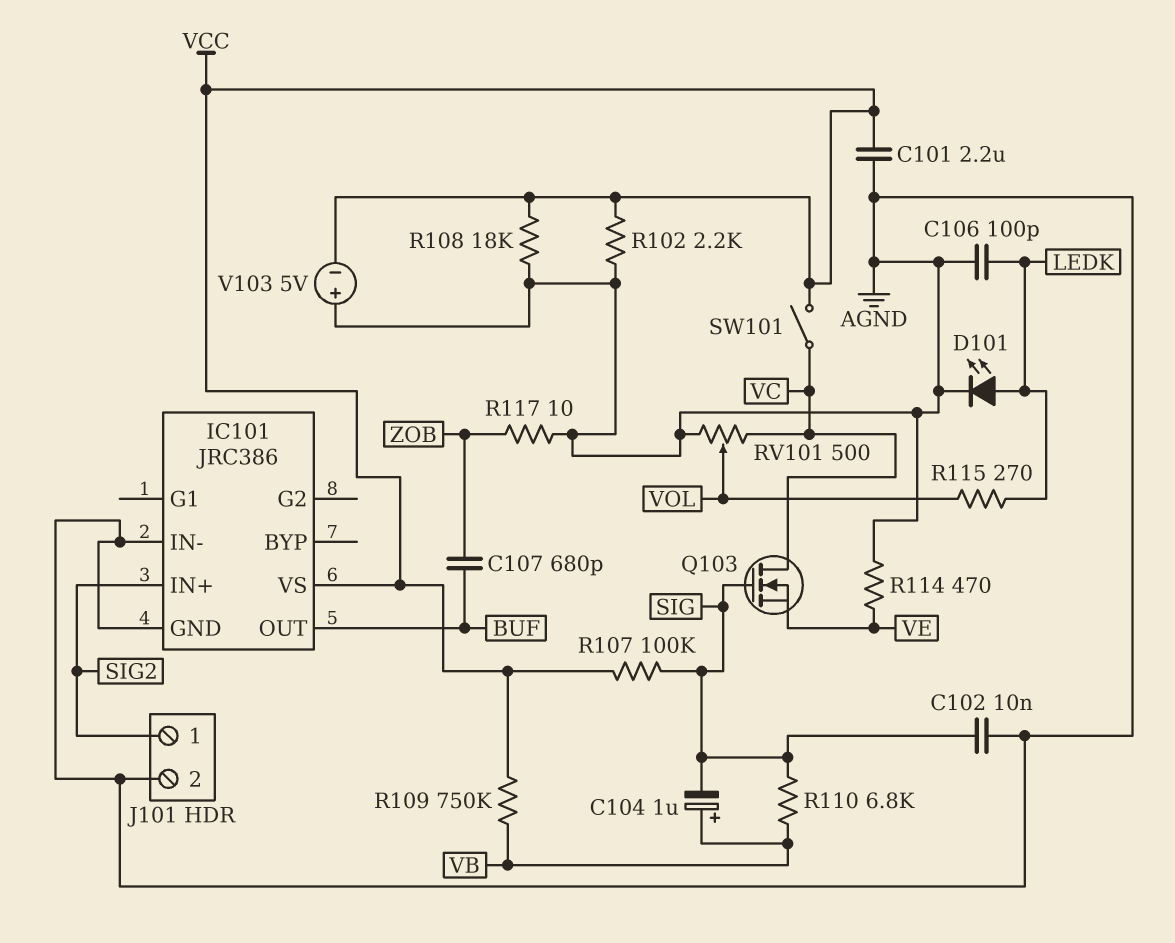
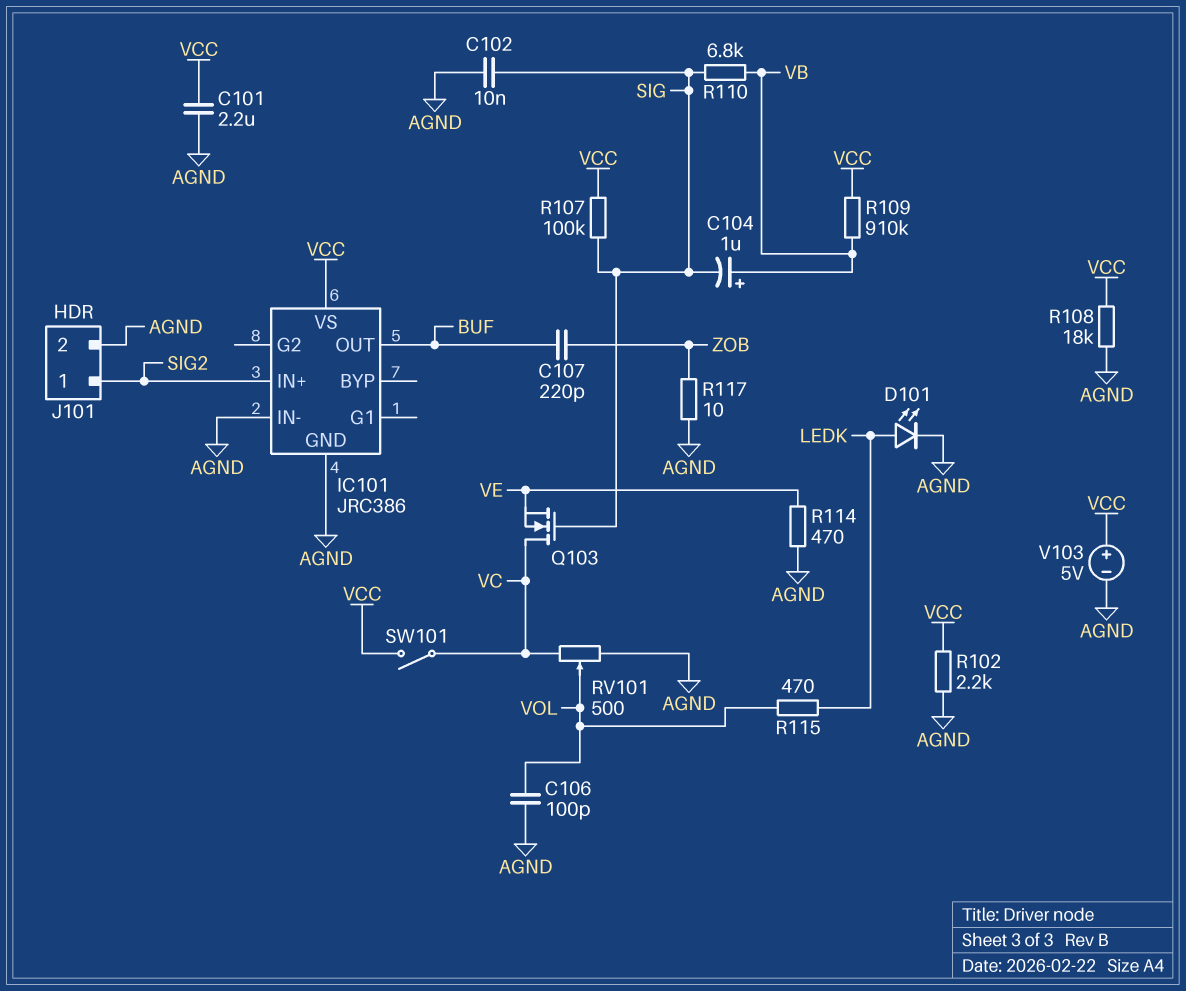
C106: 100pF (AGND, LEDK) -> 100pF (AGND, VOL)
C107: 680pF (BUF, ZOB) -> 220pF (BUF, ZOB)
R109: 750k (VB, VCC) -> 910k (VB, VCC)
R115: 270 (LEDK, VOL) -> 470 (LEDK, VOL)
V103: 5V (plus AGND, minus VCC) -> 5V (plus VCC, minus AGND)

